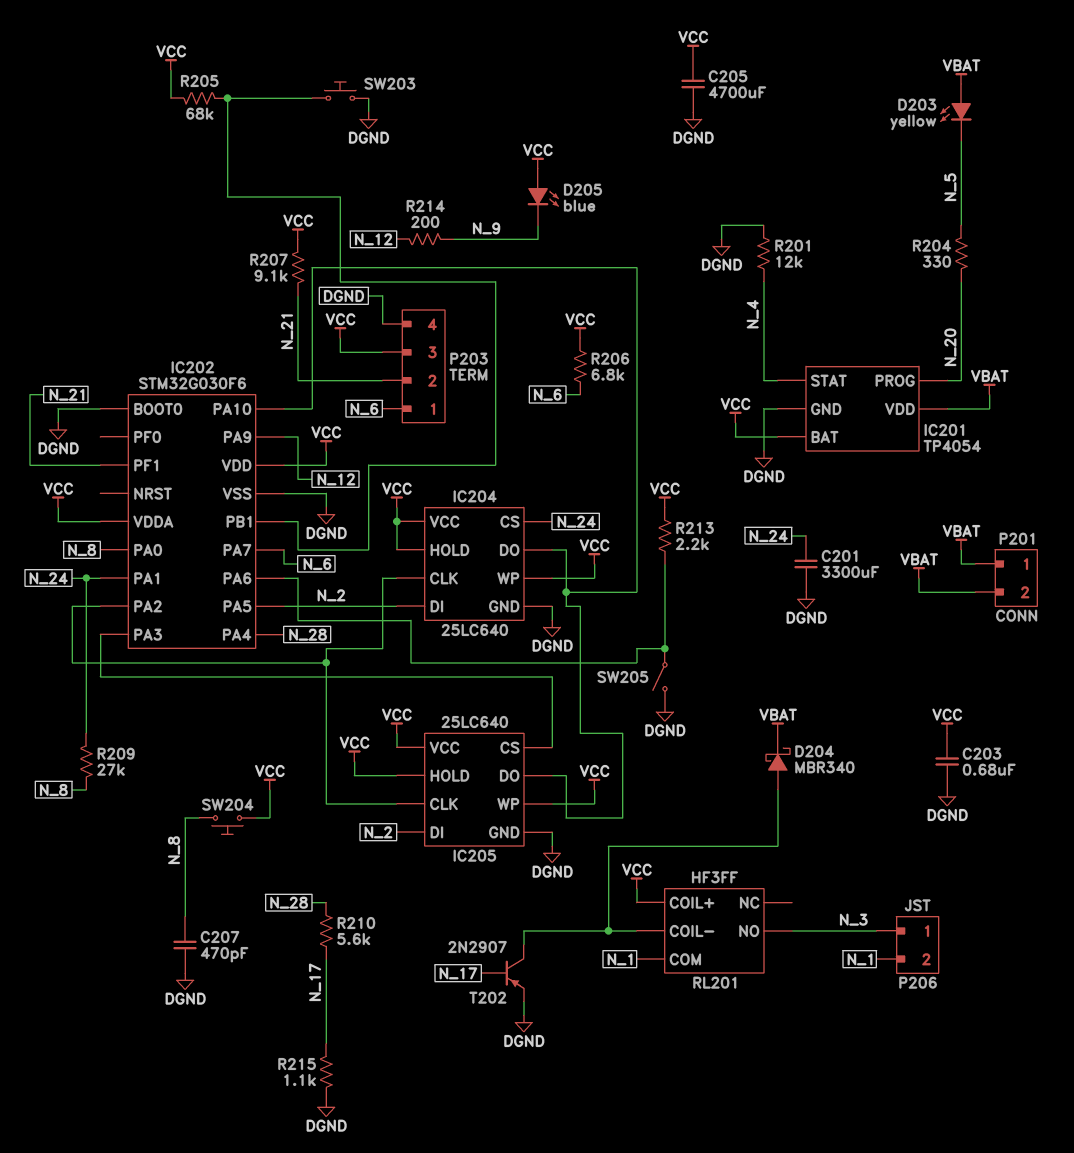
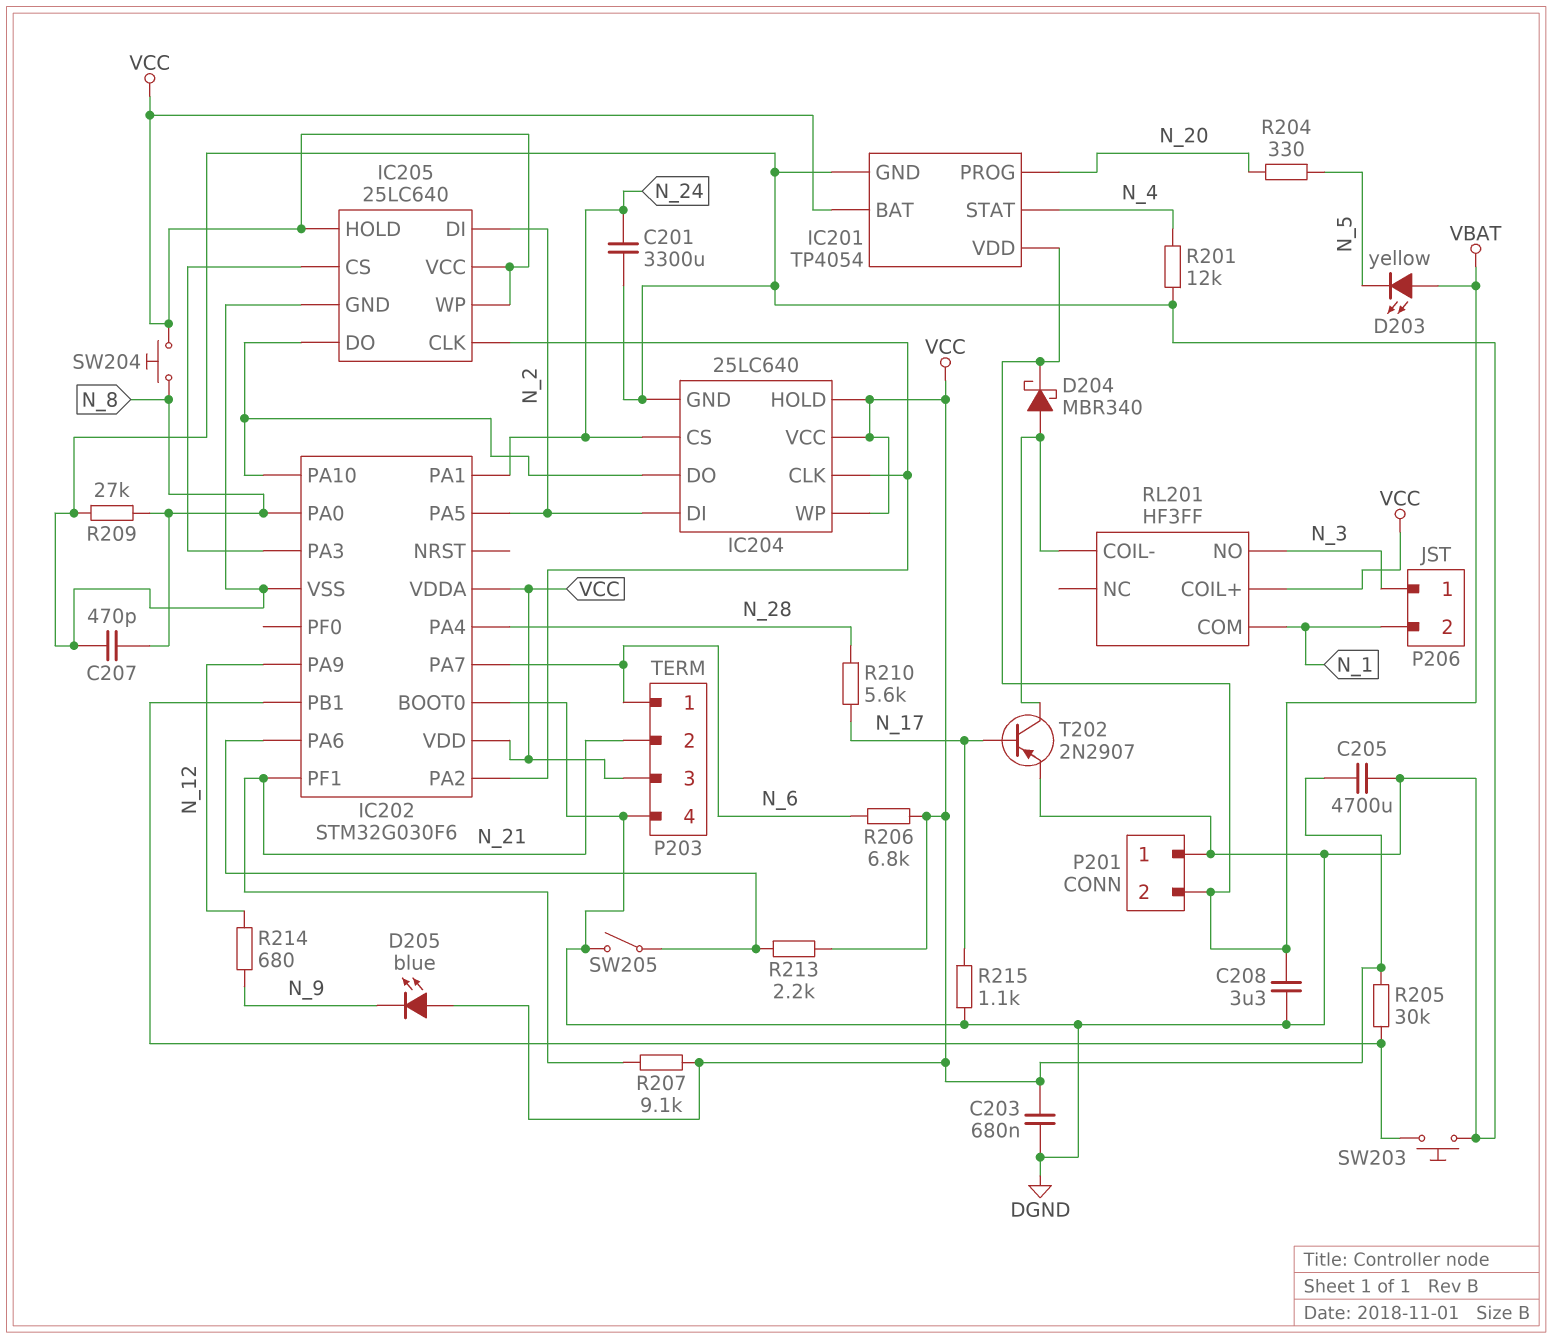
C208: none -> 3.3uF (DGND, VBAT)
P201 pin 1: VBAT -> DGND
R205: 68k (IC202/PB1, VCC) -> 30k (IC202/PB1, VCC)
R209: 27k (N_8, N_24) -> 27k (DGND, N_8)
R214: 200 (N_9, N_12) -> 680 (N_9, N_12)

